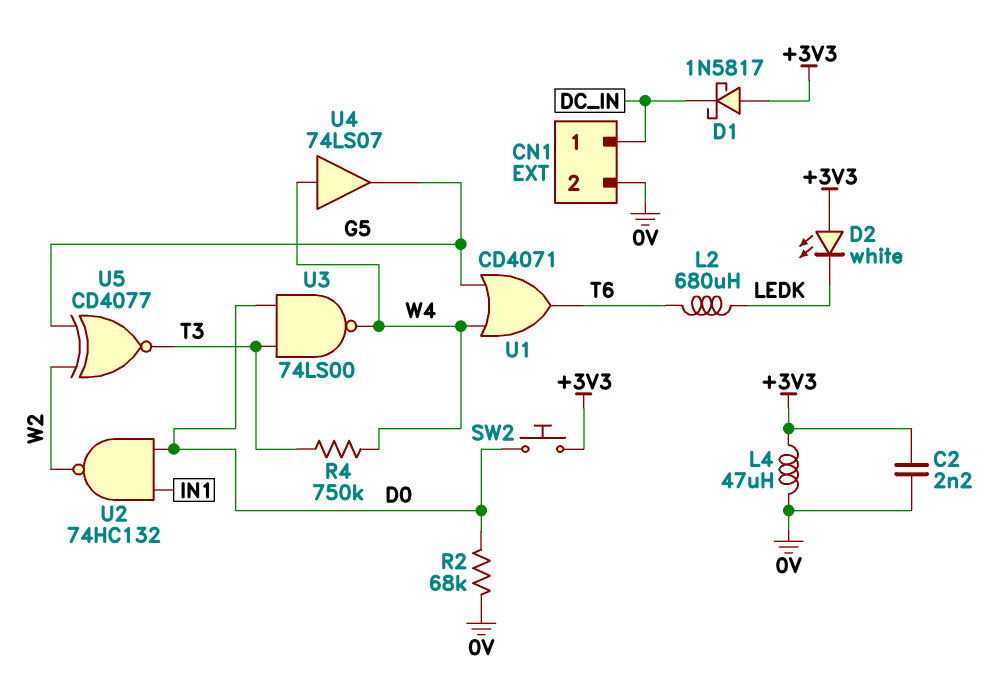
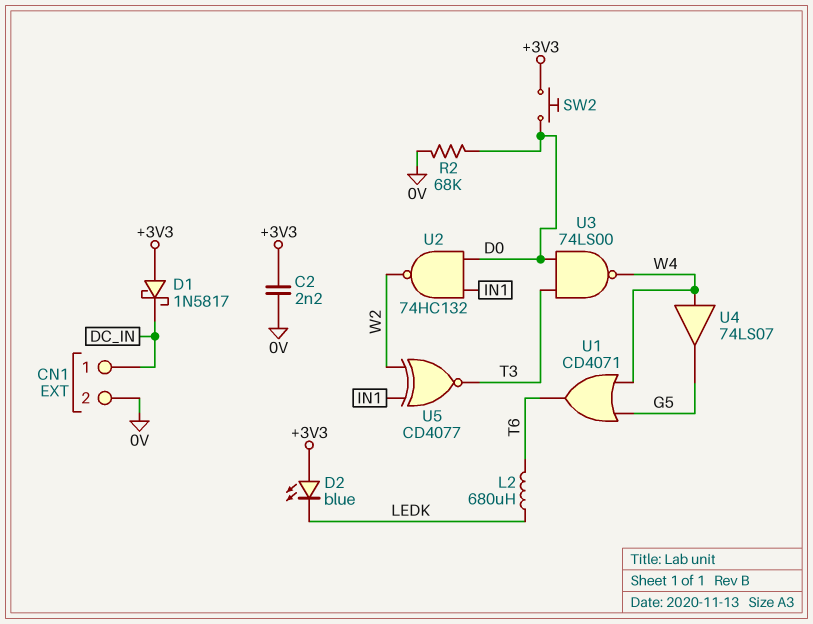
D2: LED white (A +3V3, K LEDK) -> LED blue (A +3V3, K LEDK)
L4: 47uH (+3V3, 0V) -> none
R4: 750k (T3, W4) -> none
U5: XNOR CD4077 (in G5, in W2, out T3) -> XNOR CD4077 (in IN1, in W2, out T3)

